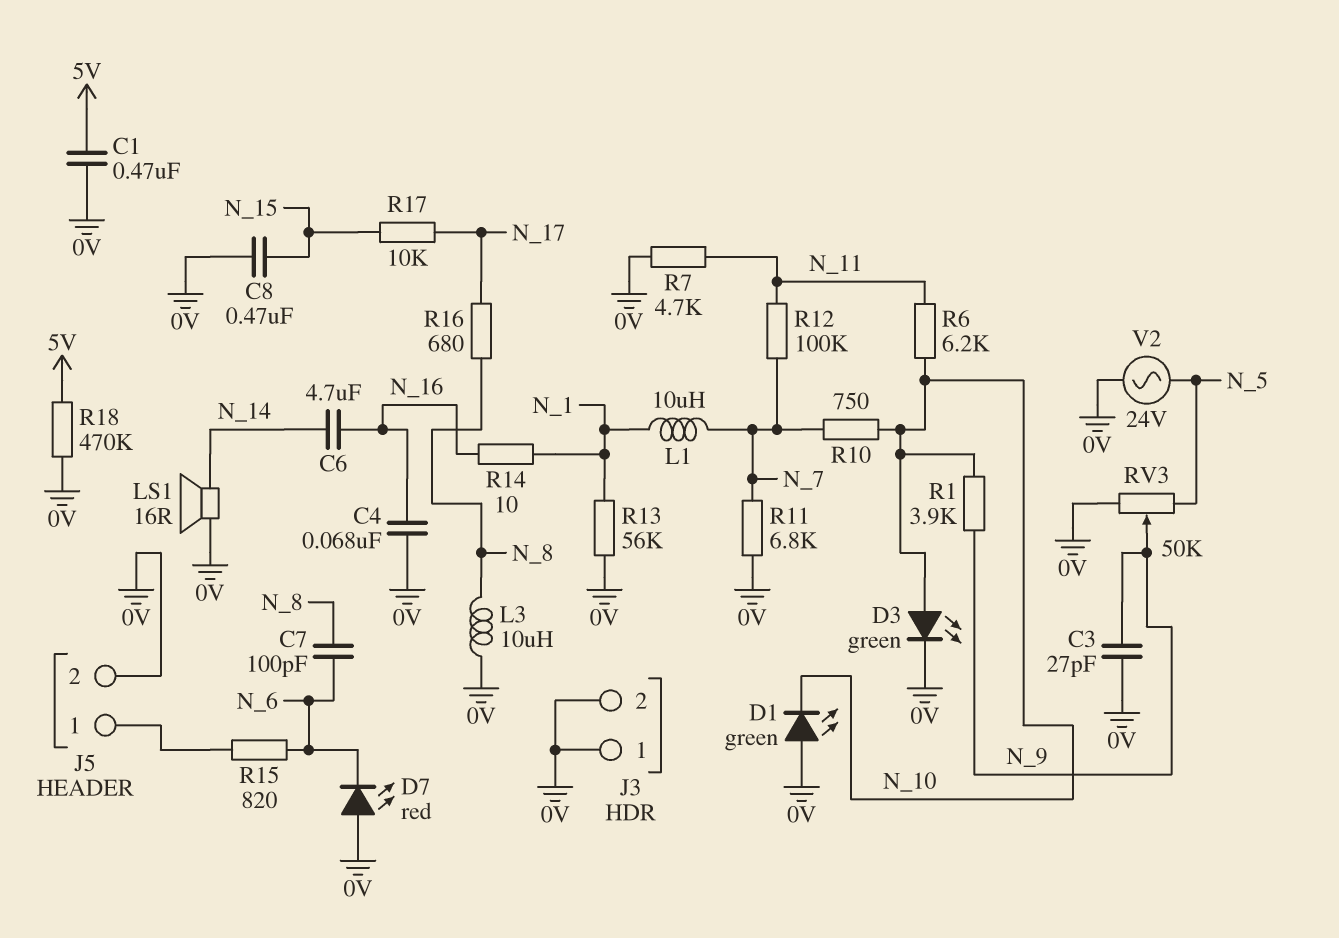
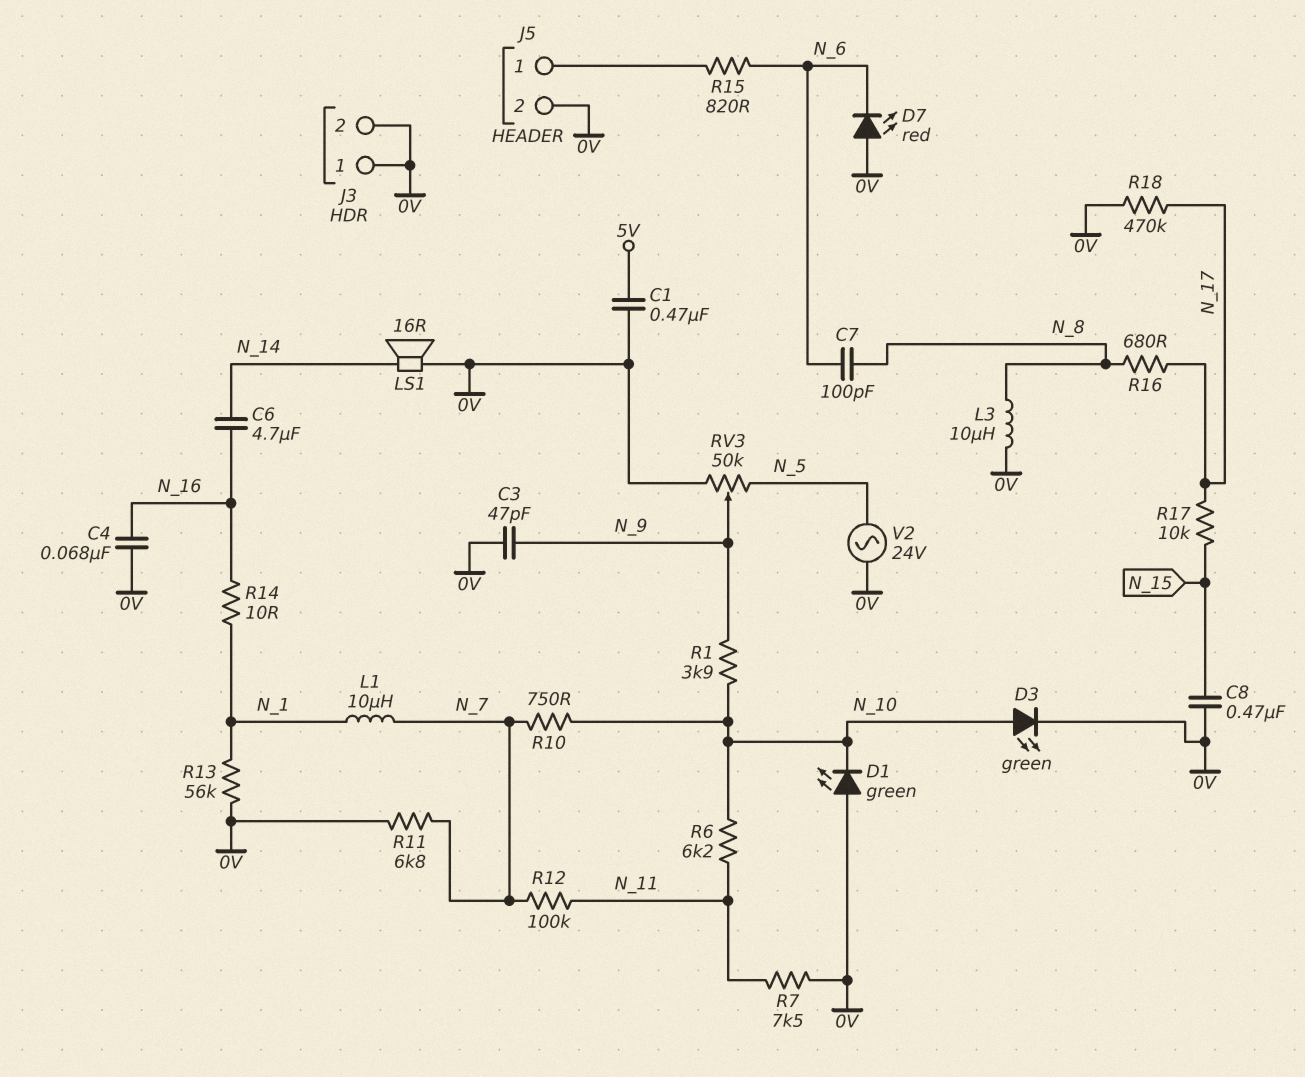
C3: 27pF (0V, N_9) -> 47pF (0V, N_9)
R7: 4.7k (0V, N_11) -> 7.5k (0V, N_11)
R18: 470k (0V, 5V) -> 470k (0V, N_17)

